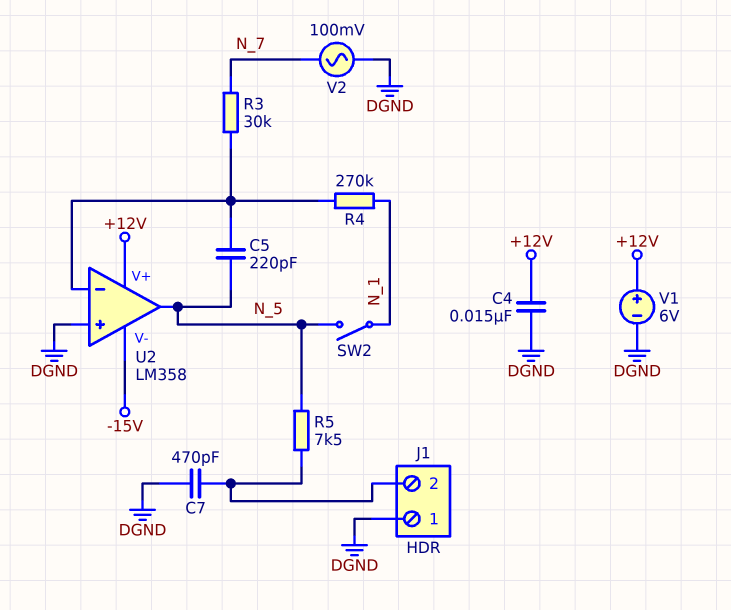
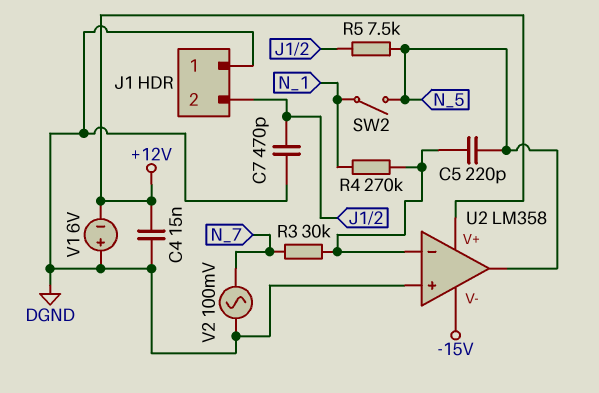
V1: 6V (plus +12V, minus DGND) -> 6V (plus DGND, minus +12V)

